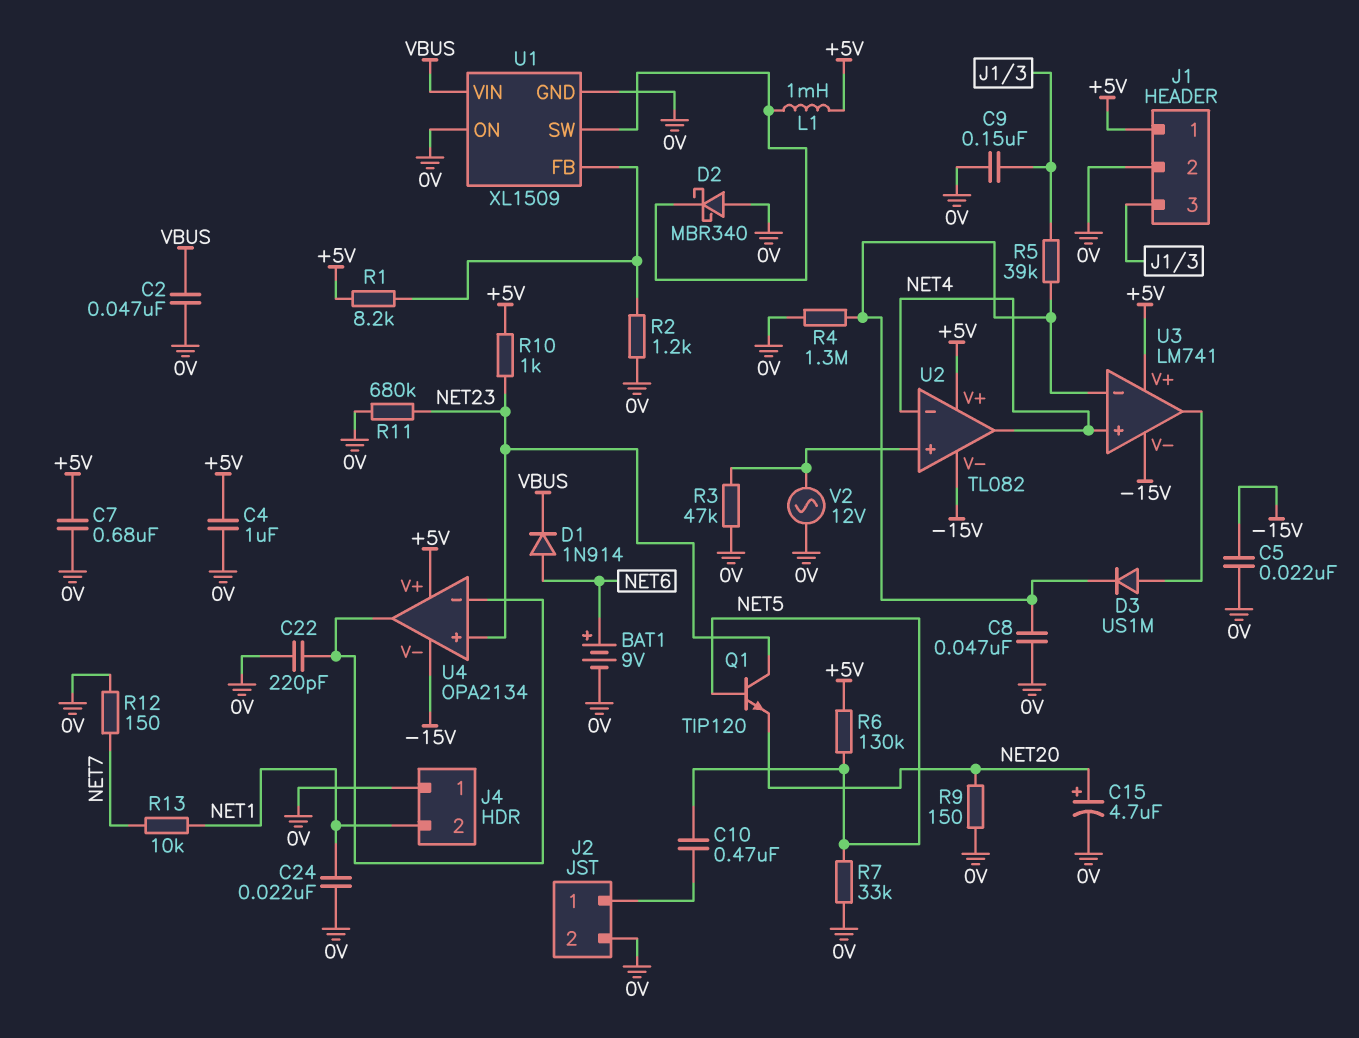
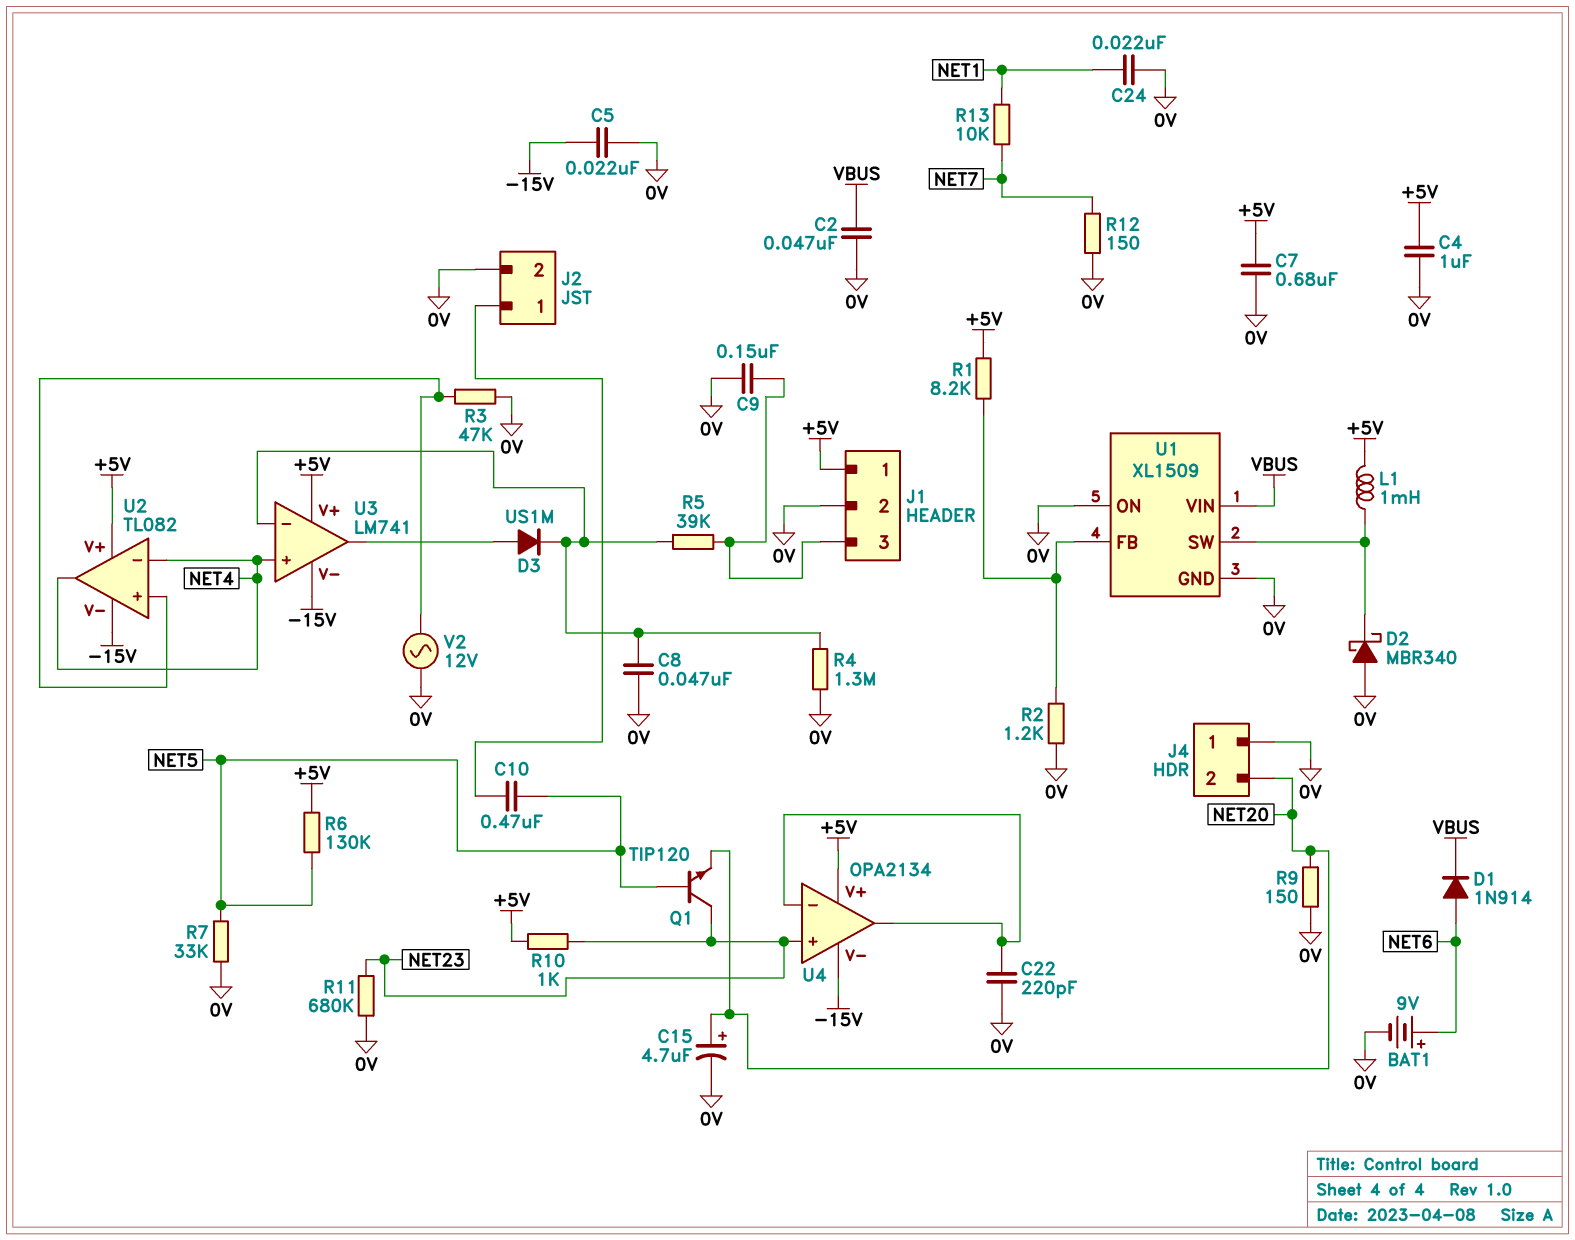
J4 pin 2: NET1 -> NET20

